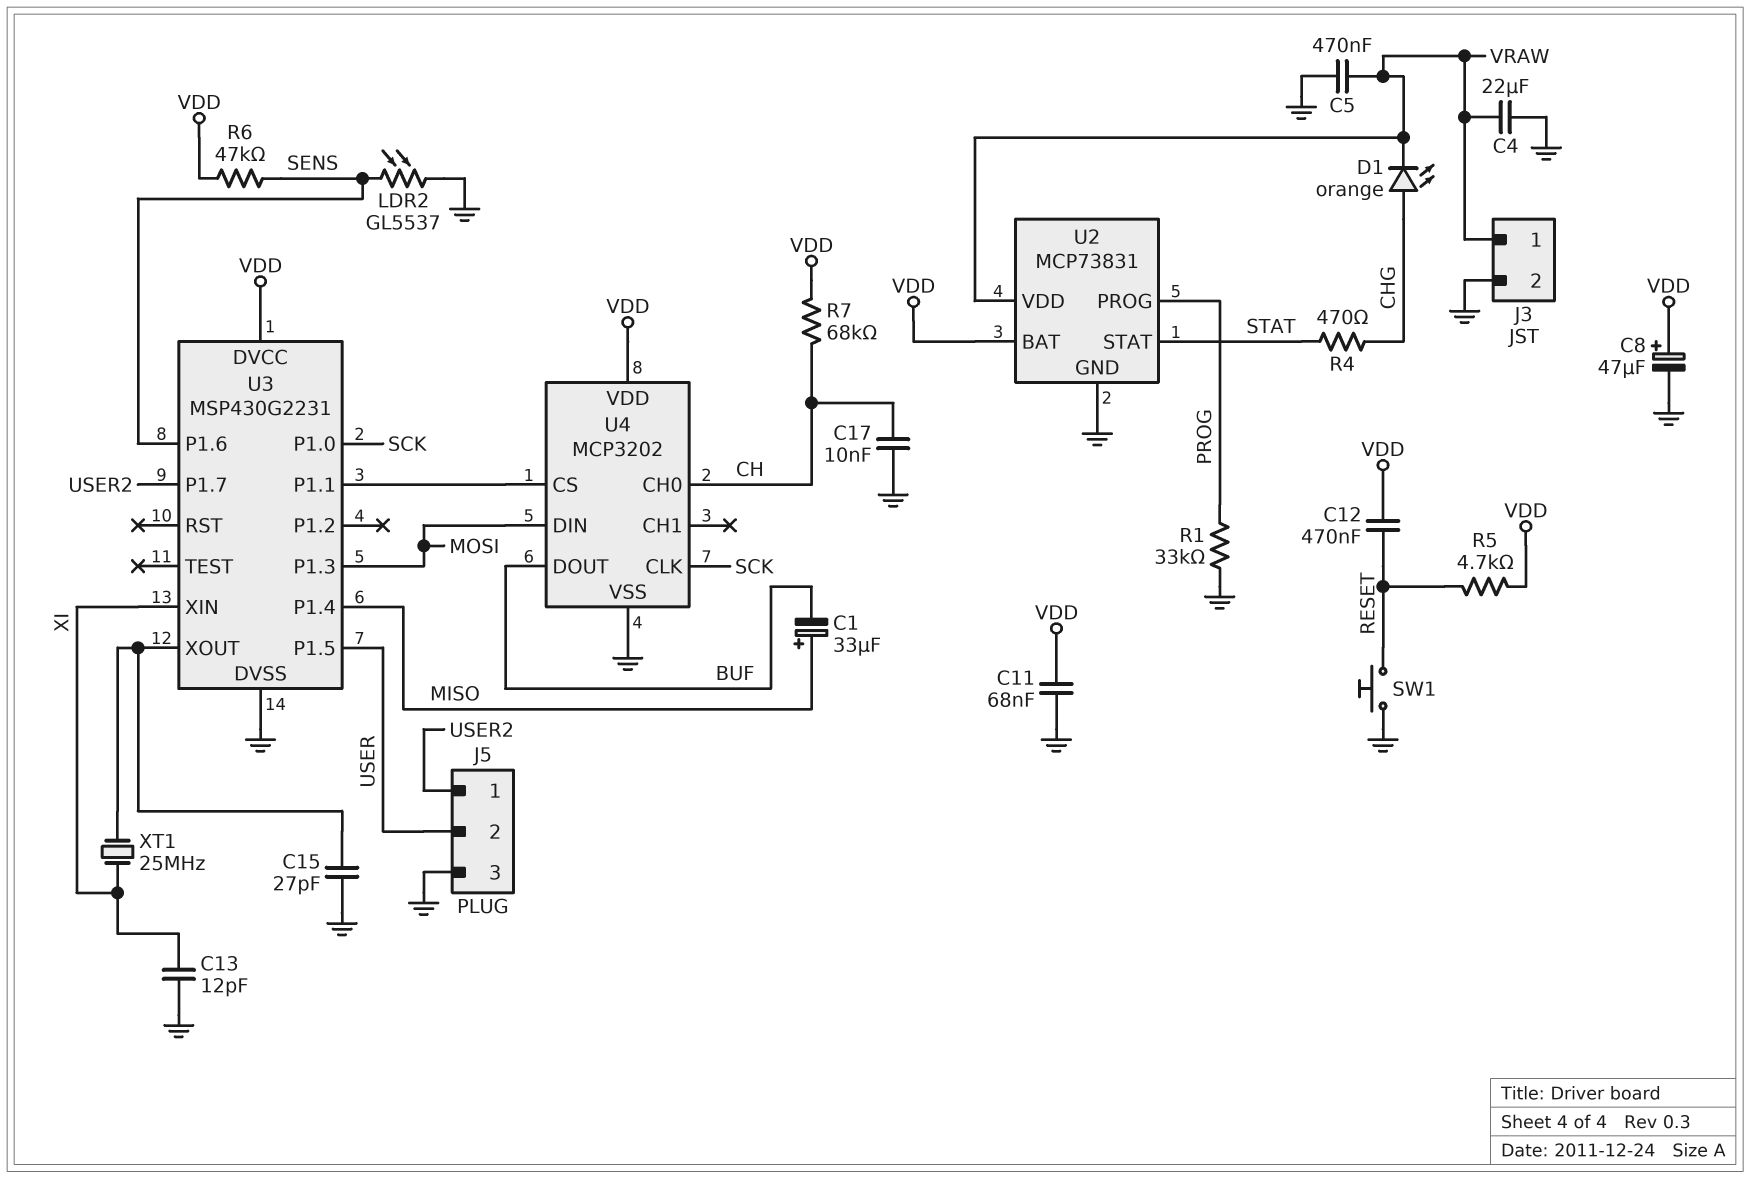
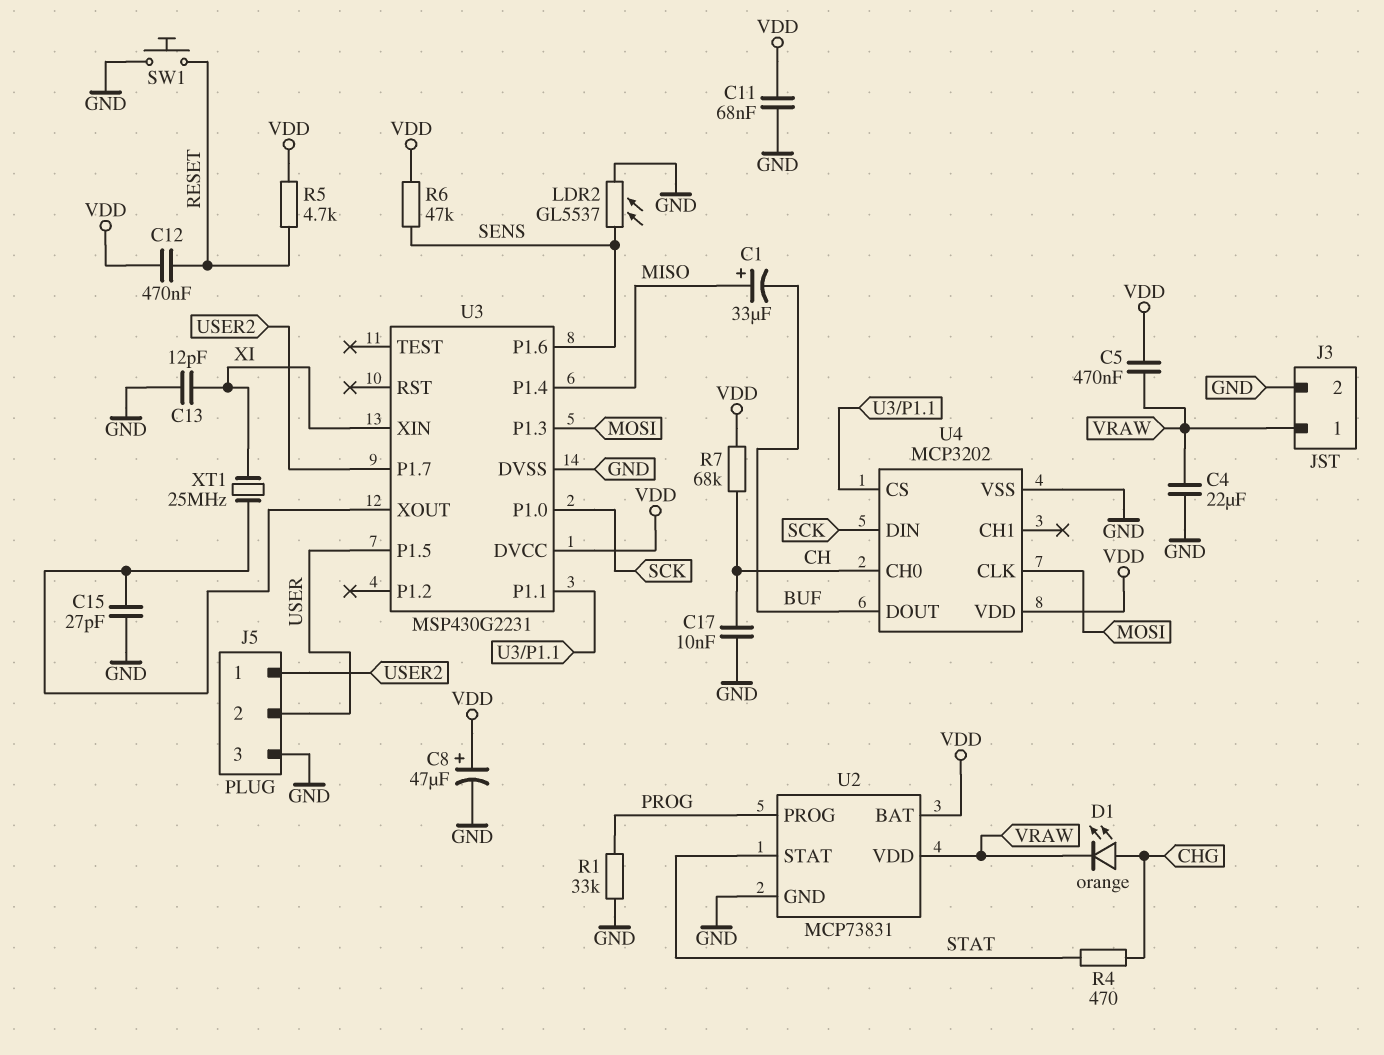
C5: 470nF (GND, VRAW) -> 470nF (VDD, VRAW)
U4 pin CLK: SCK -> MOSI
U4 pin DIN: MOSI -> SCK

